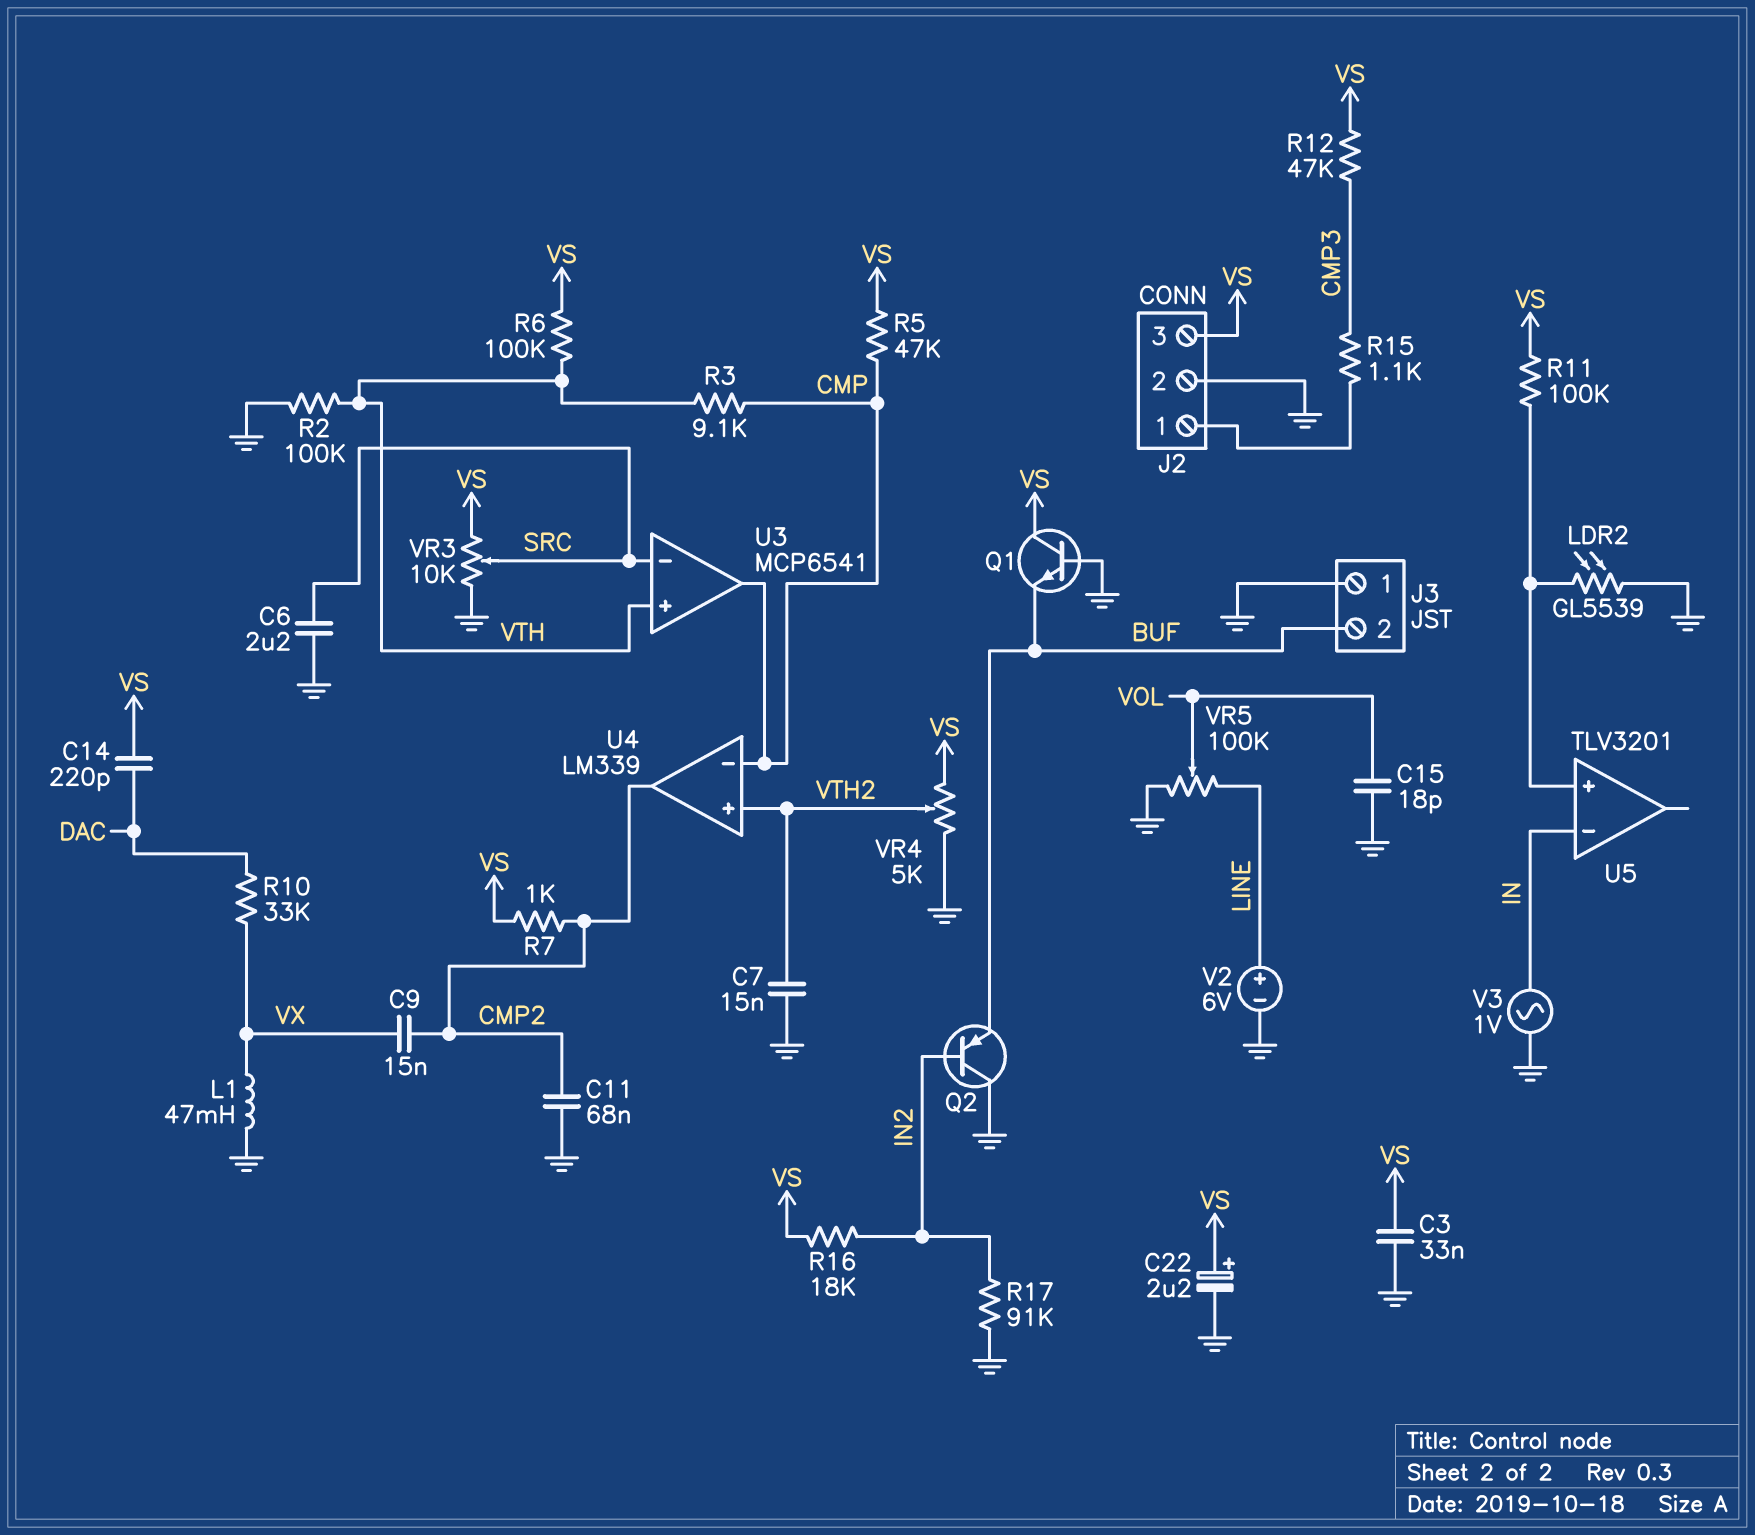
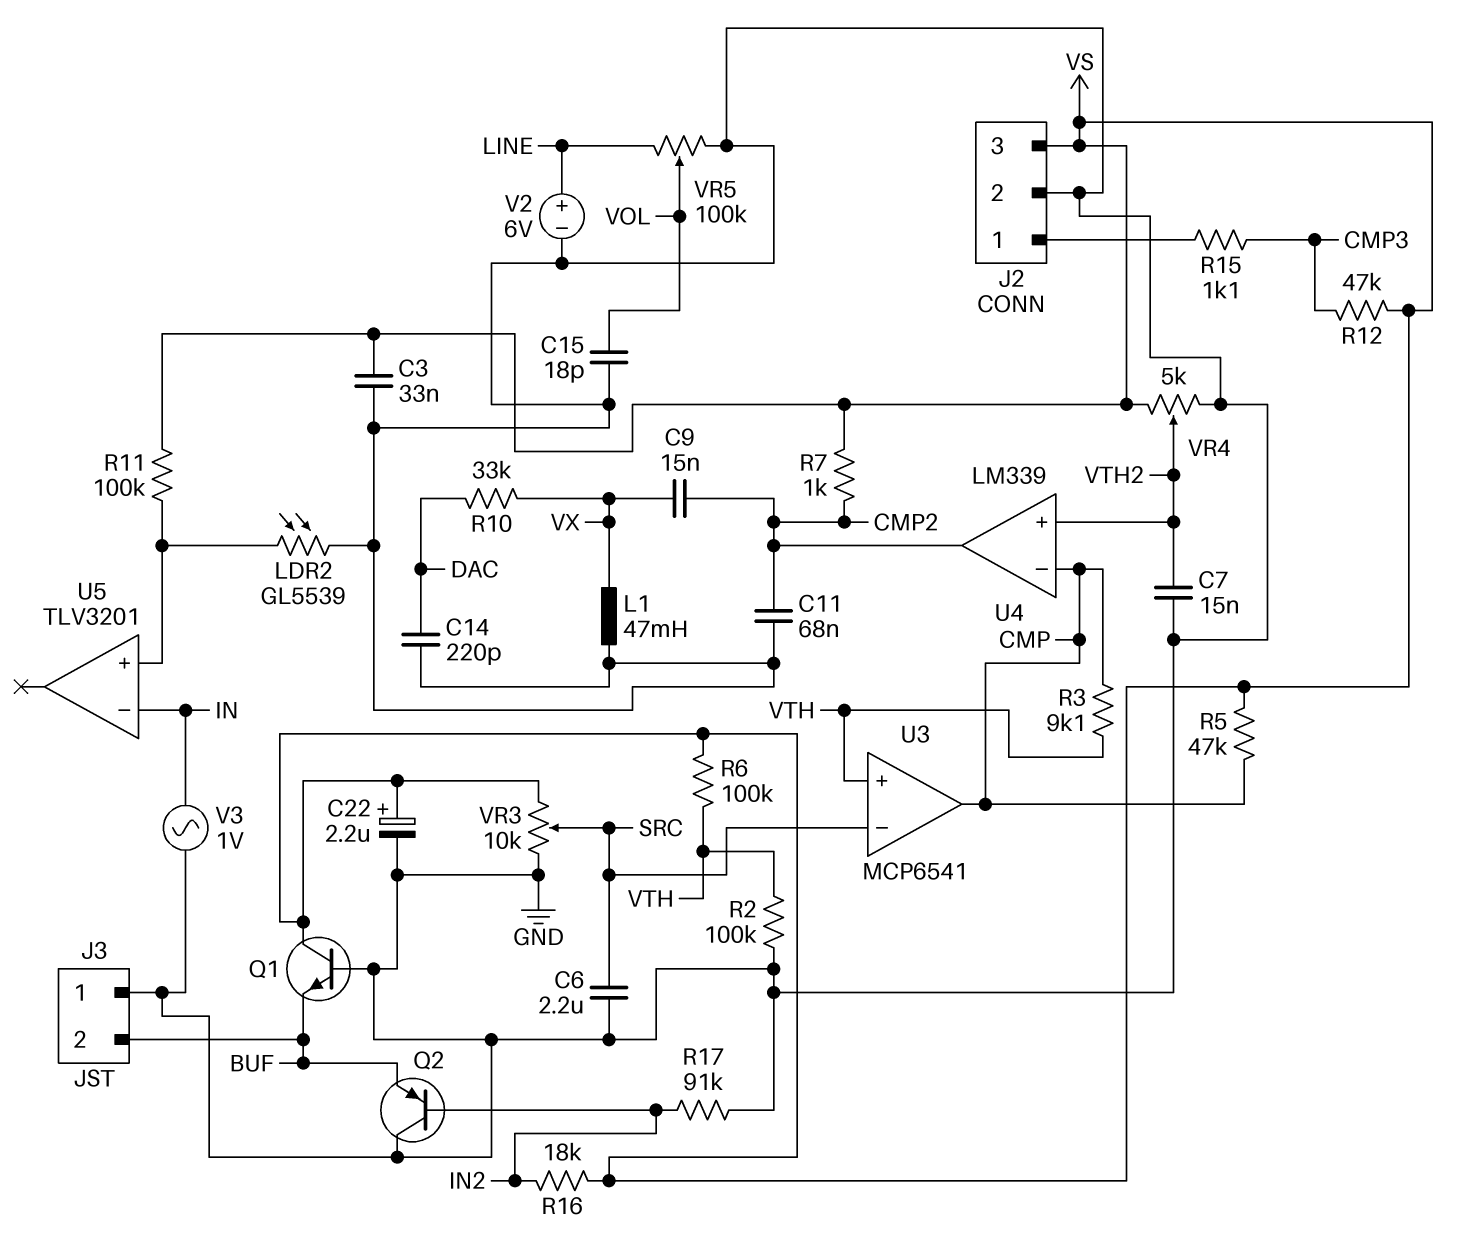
C14: 220pF (DAC, VS) -> 220pF (DAC, GND)

